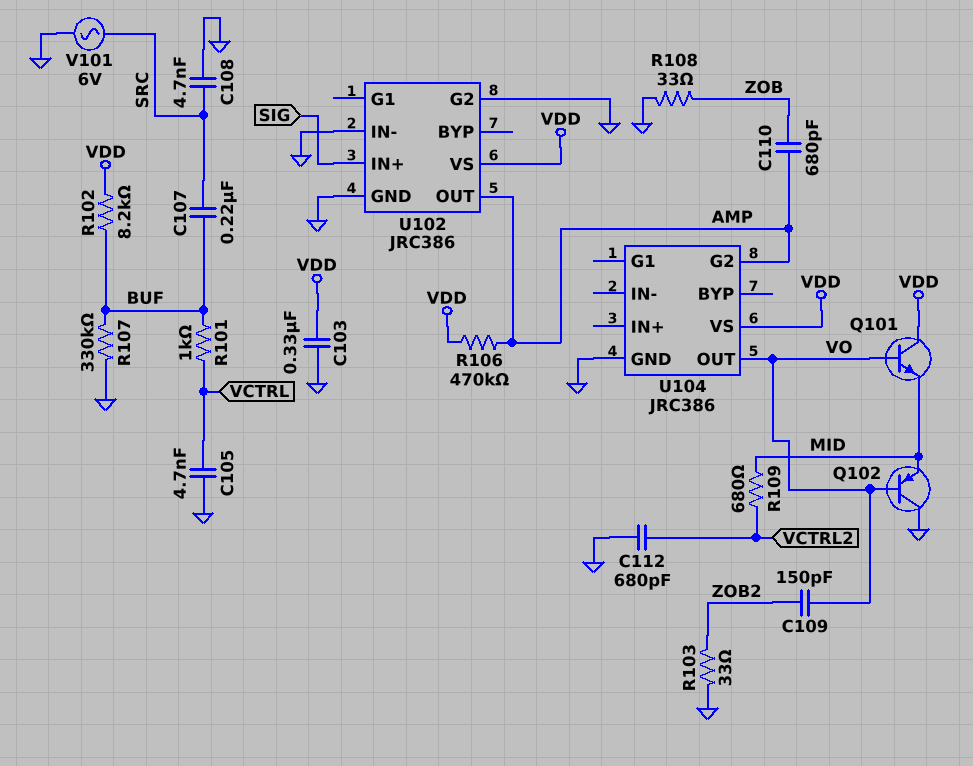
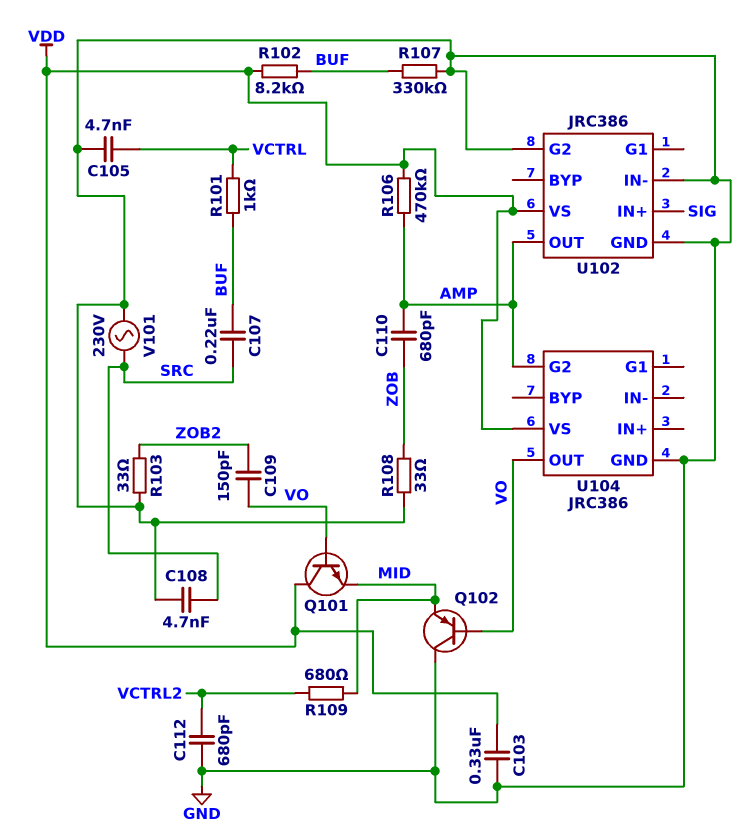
V101: AC 6V (GND, SRC) -> AC 230V (GND, SRC)

